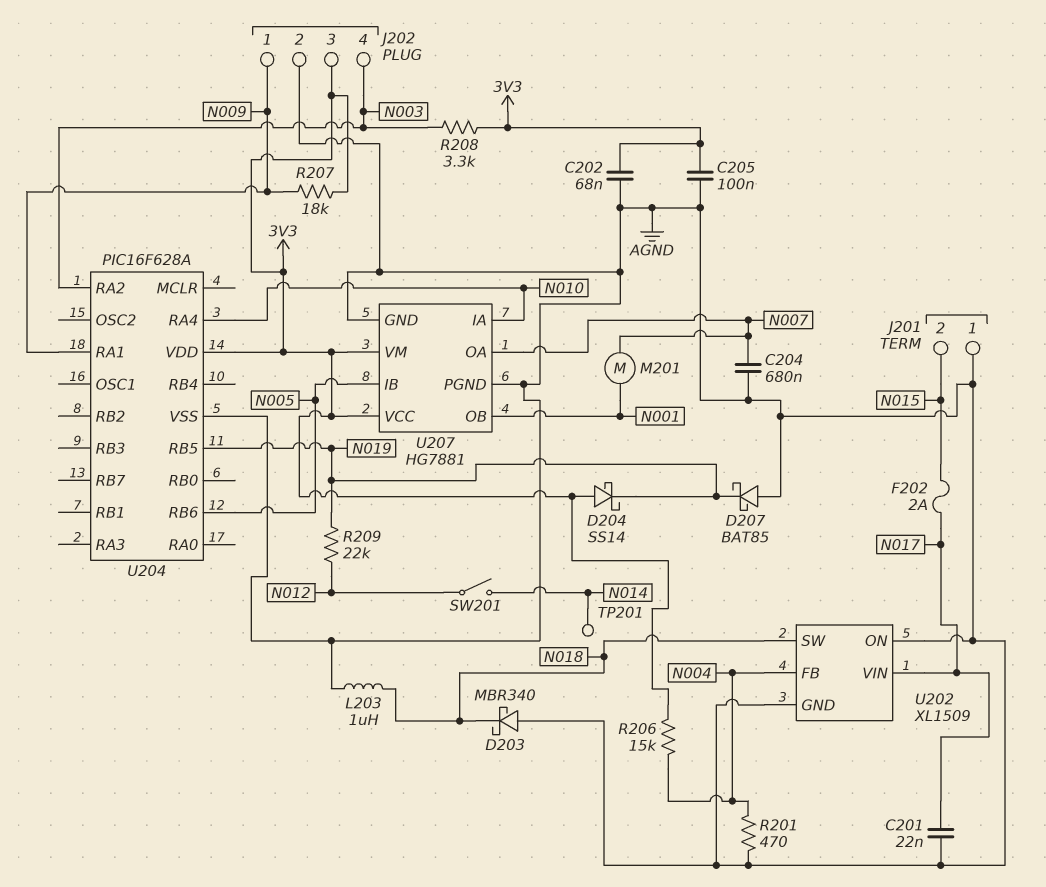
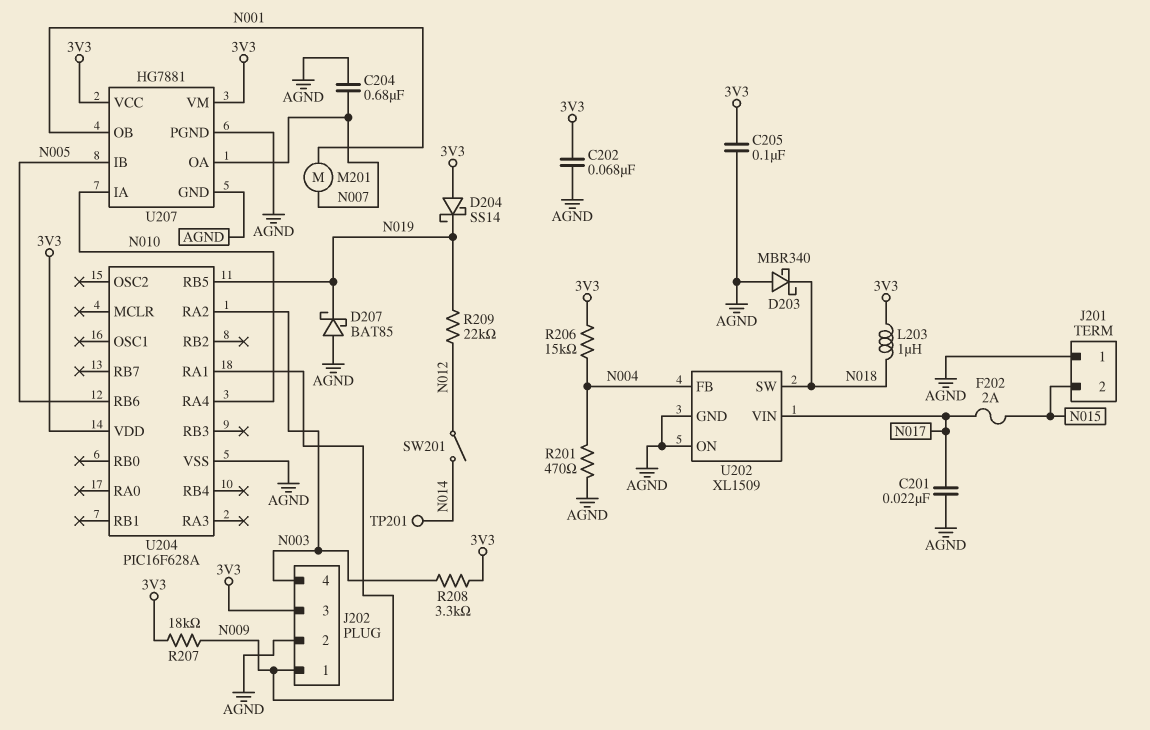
L203: 1uH (AGND, N018) -> 1uH (3V3, N018)

